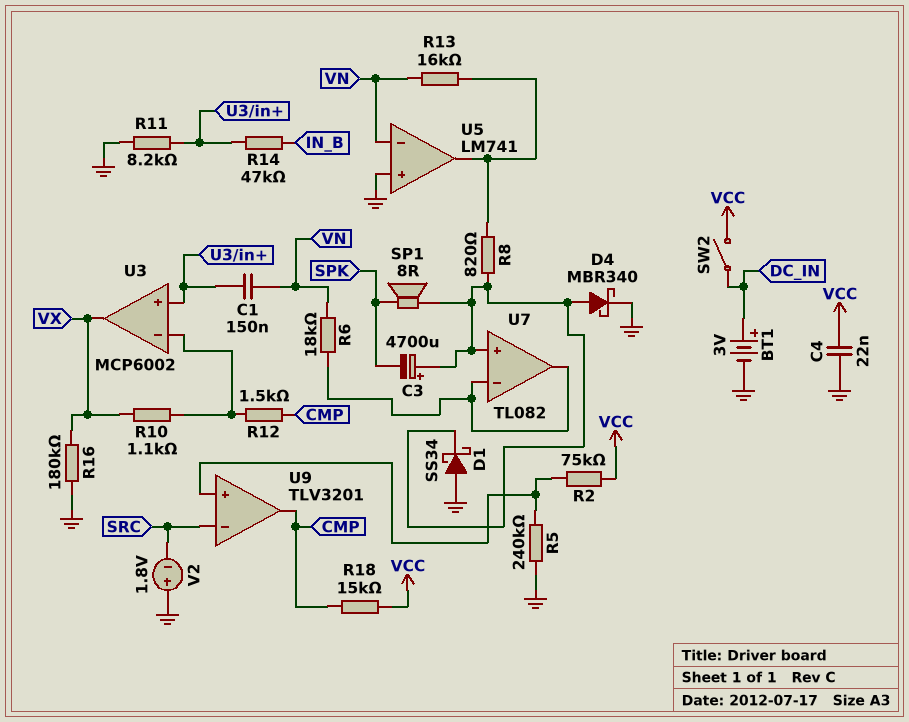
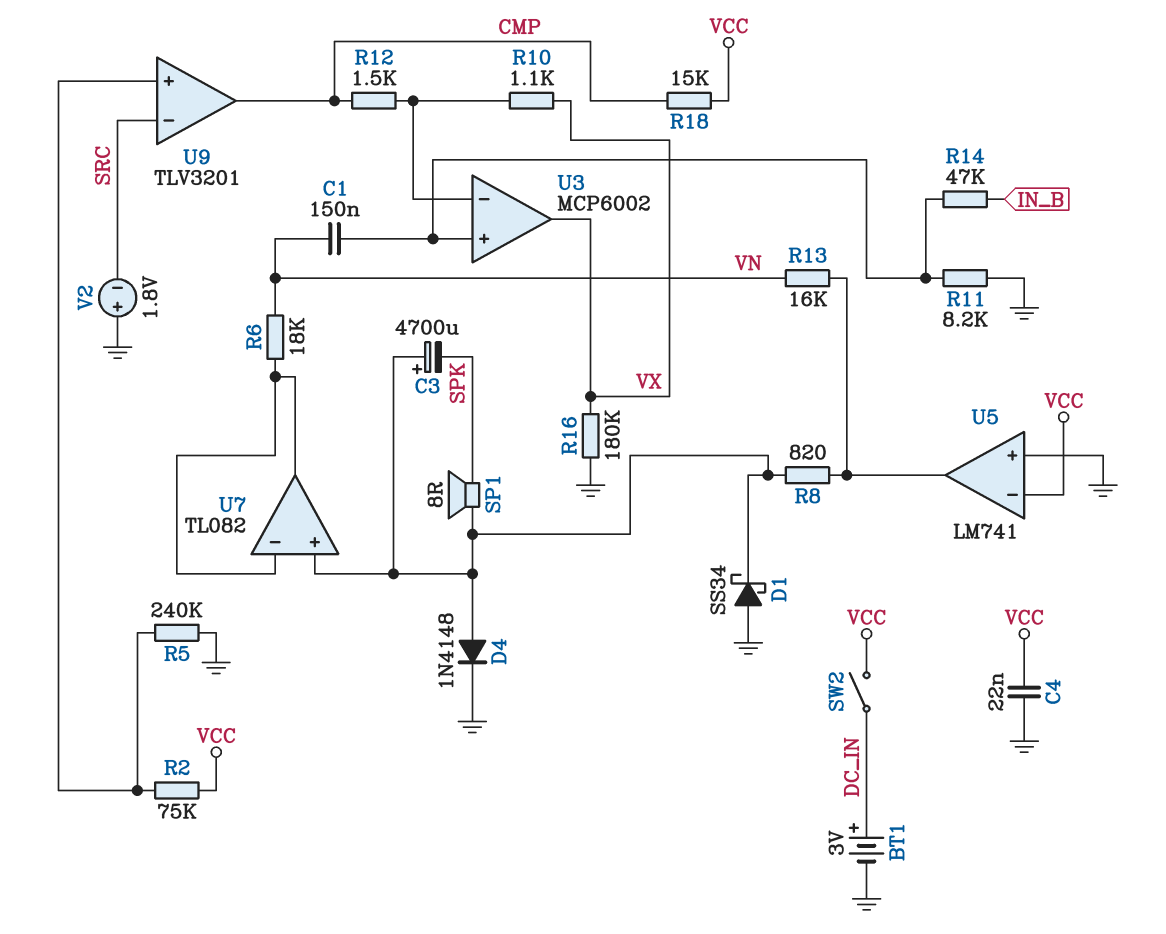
D4: schottky MBR340 (A U7/in+, K GND) -> diode 1N4148 (A U7/in+, K GND)
U5 pin in-: VN -> VCC

